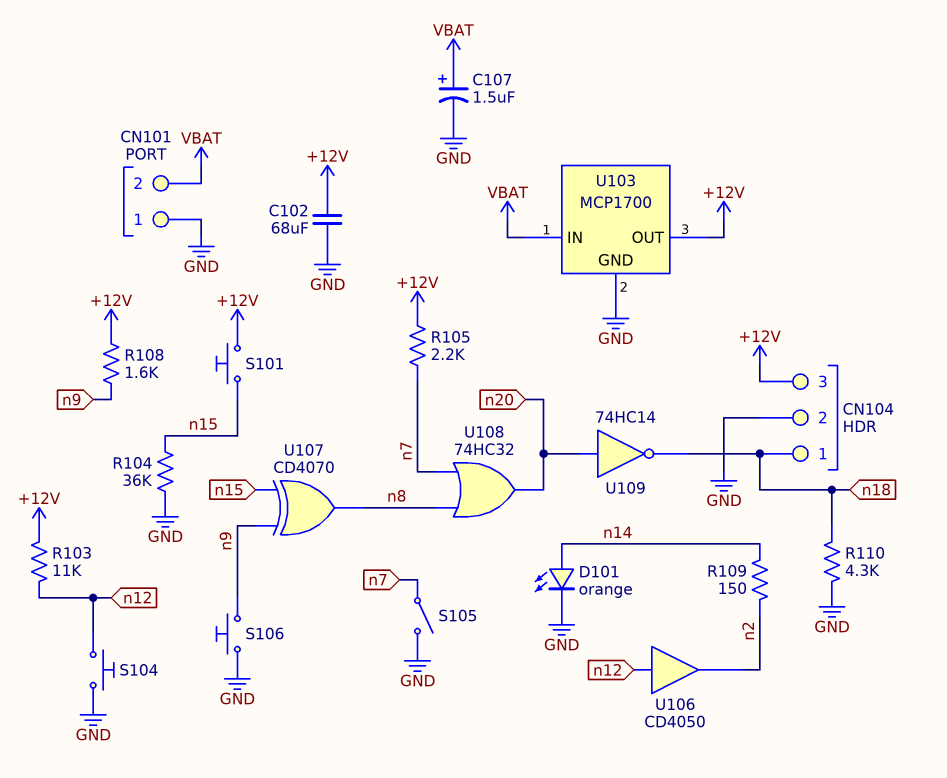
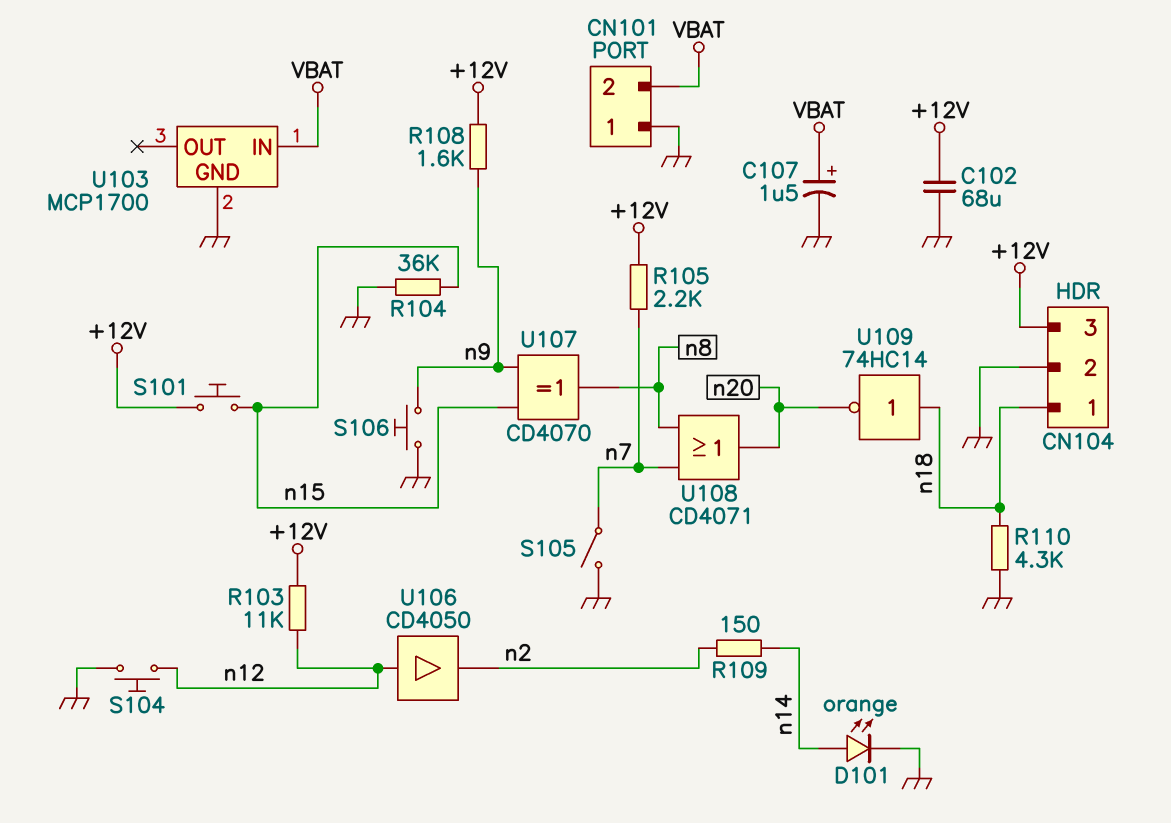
U103 pin OUT: +12V -> none
U108: OR 74HC32 (in n7, in n8, out n20) -> OR CD4071 (in n7, in n8, out n20)
U109: NOT 74HC14 (in n20, out n18) -> NOT 74HC14 (in n18, out n20)

